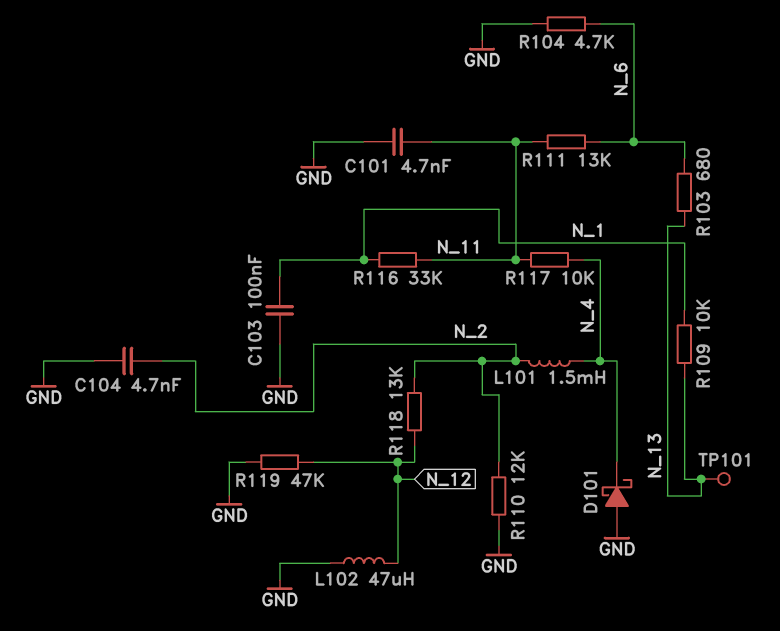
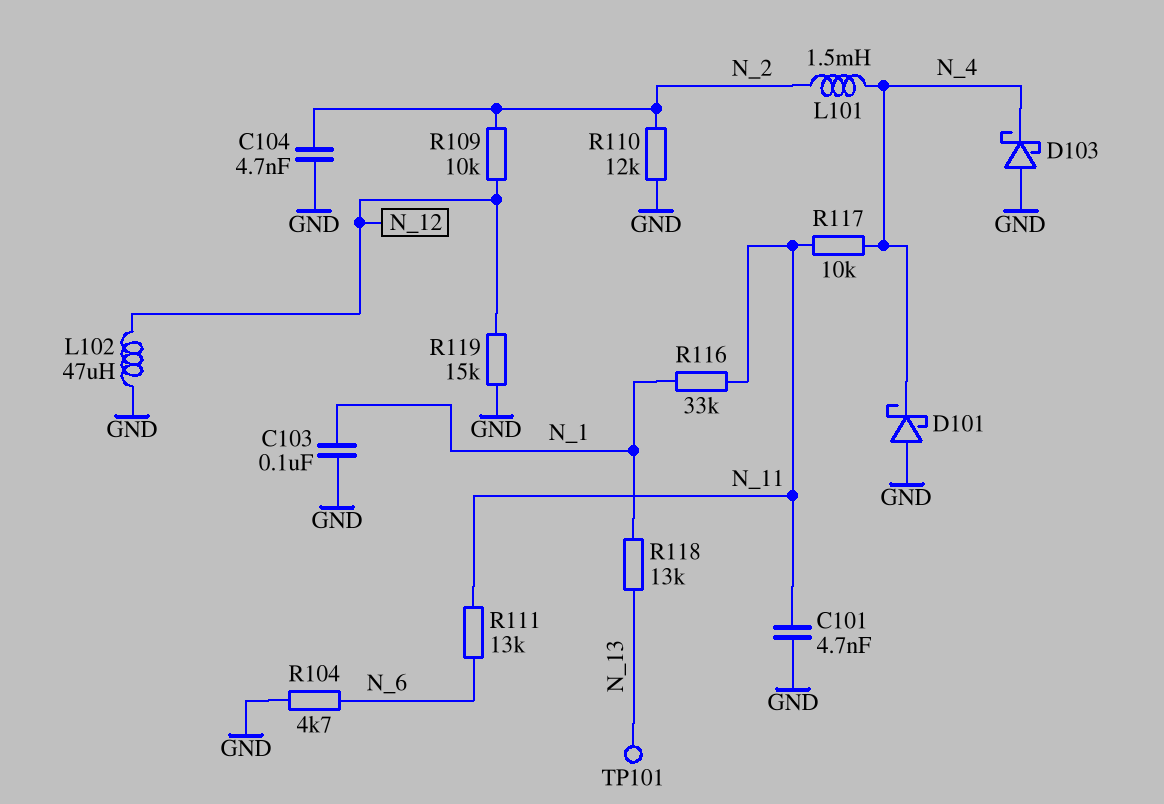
D103: none -> schottky (A GND, K N_4)
R103: 680 (N_6, N_13) -> none
R109: 10k (N_1, N_13) -> 10k (N_2, N_12)
R118: 13k (N_2, N_12) -> 13k (N_1, N_13)
R119: 47k (GND, N_12) -> 15k (GND, N_12)

